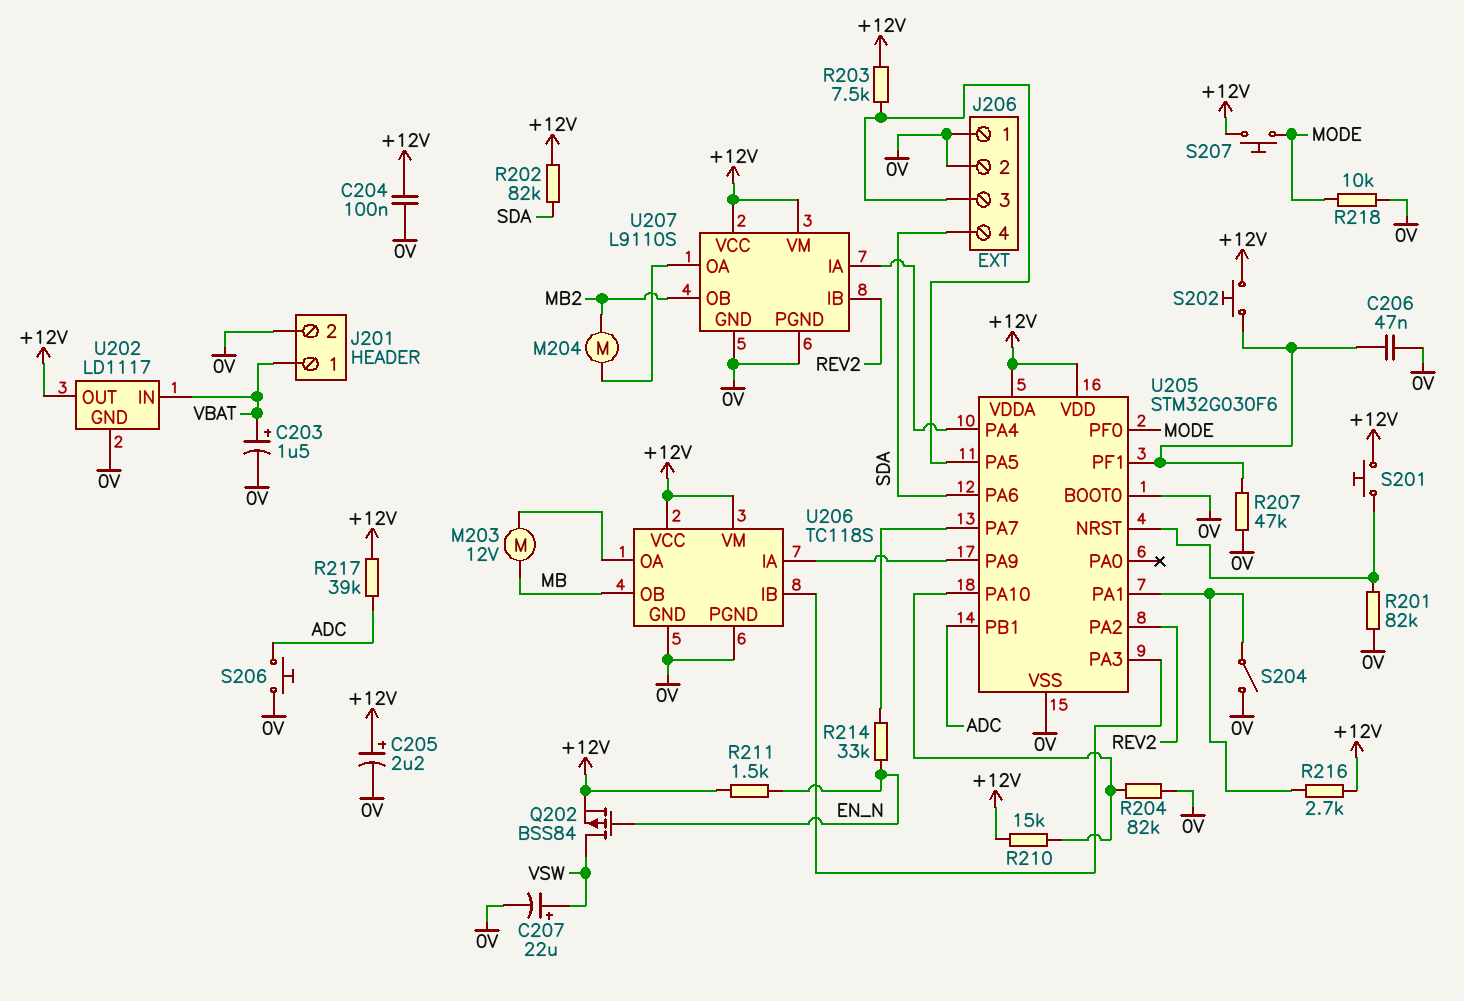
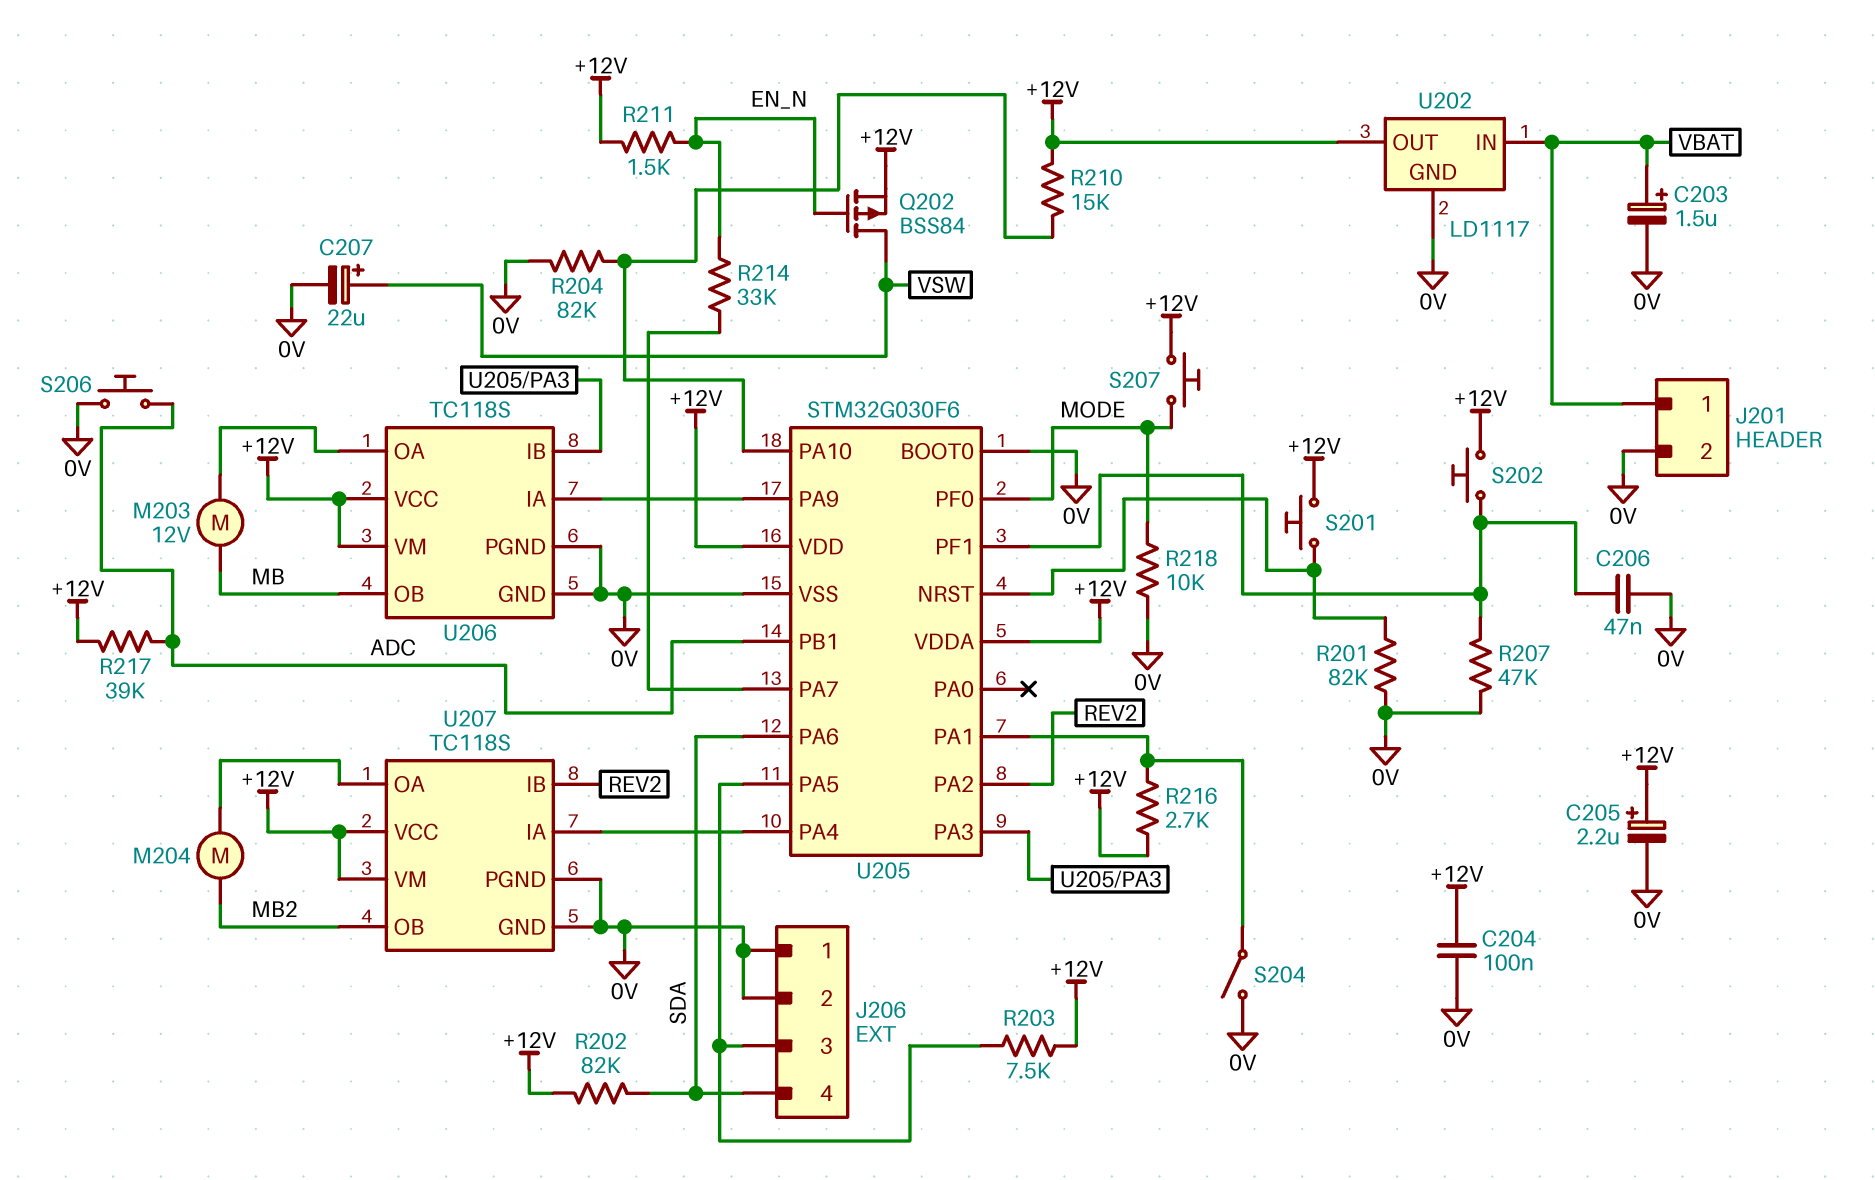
U207: L9110S -> TC118S

